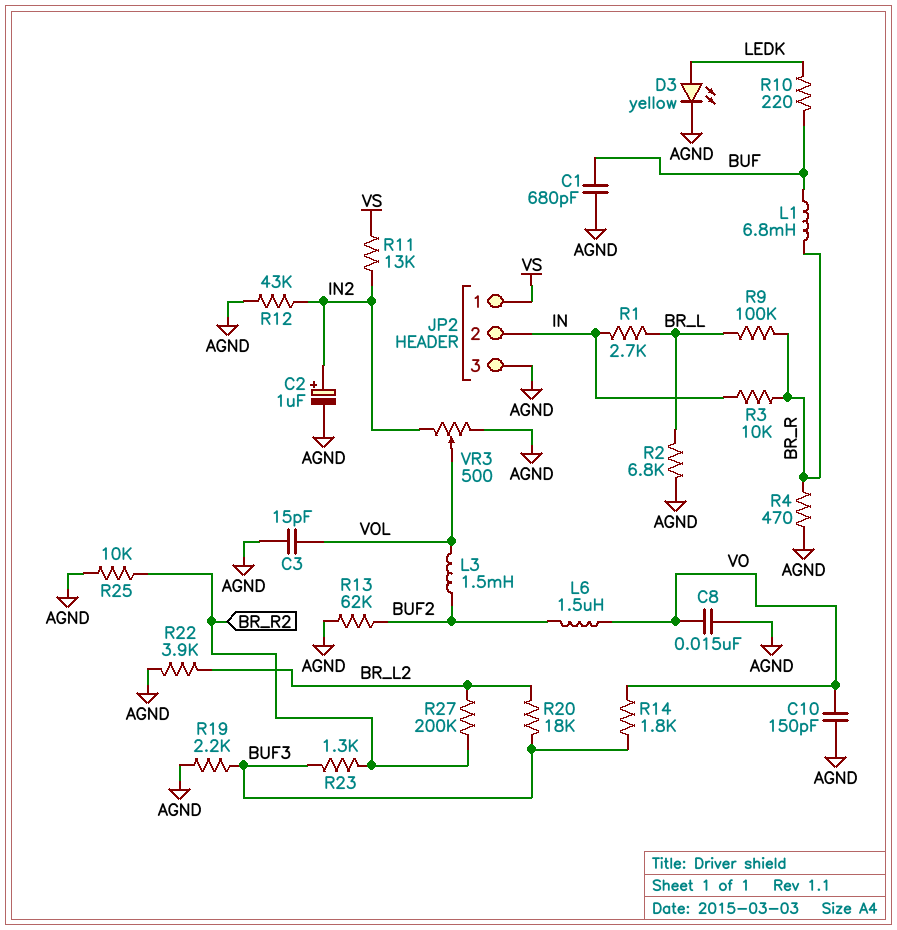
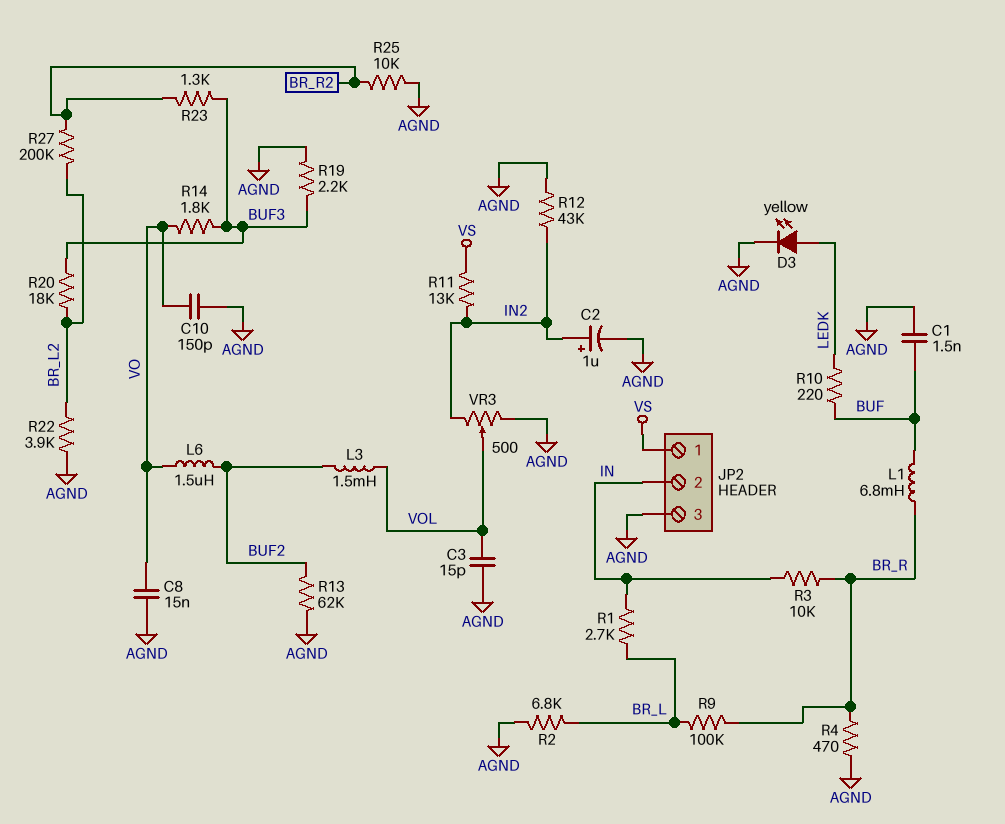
C1: 680pF (AGND, BUF) -> 1.5nF (AGND, BUF)

